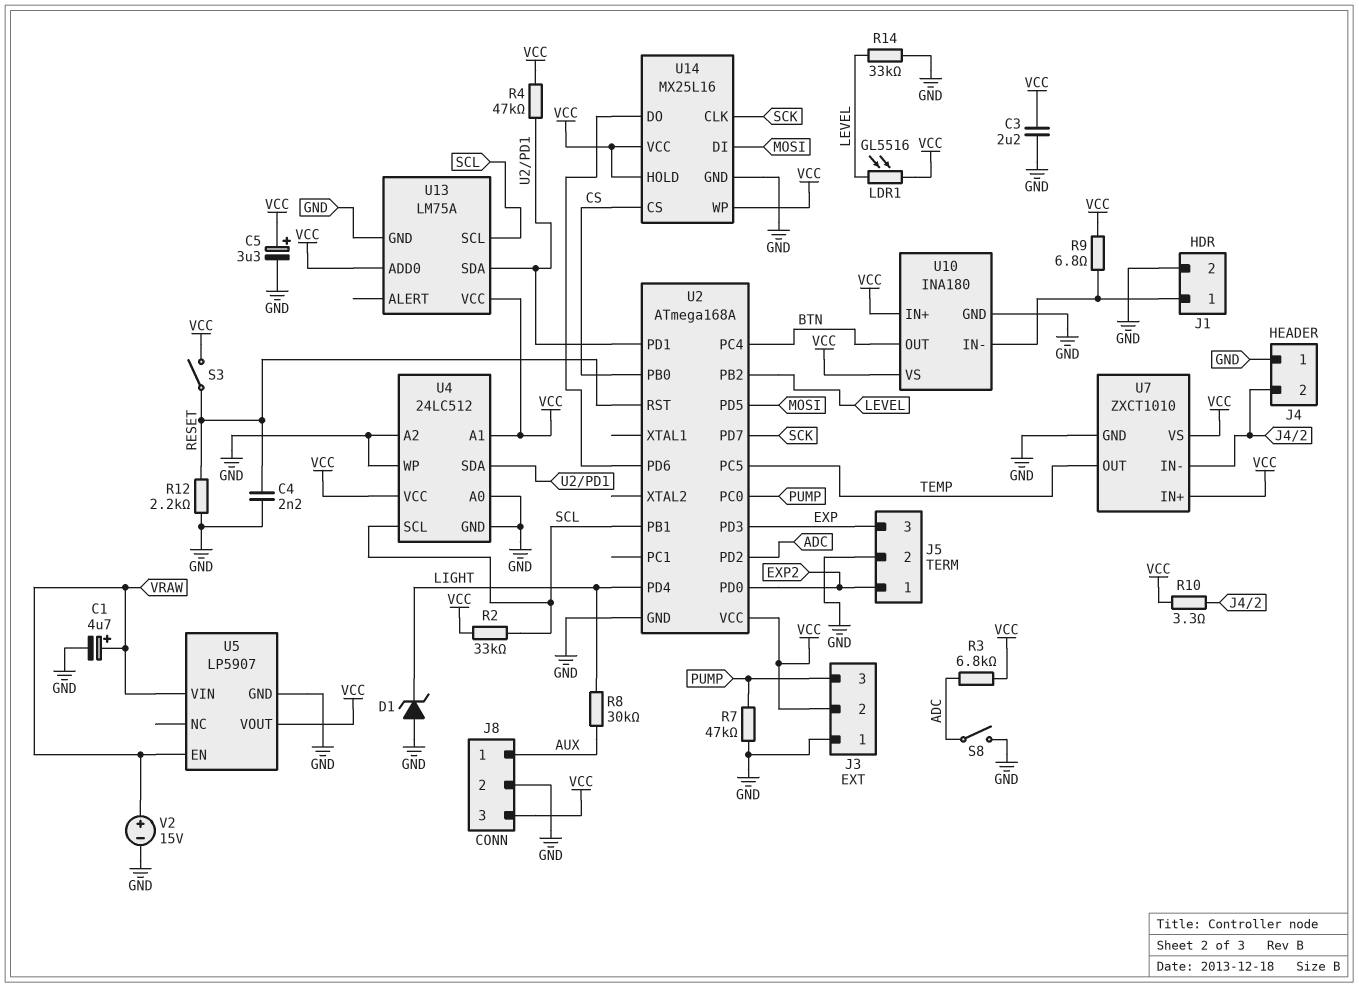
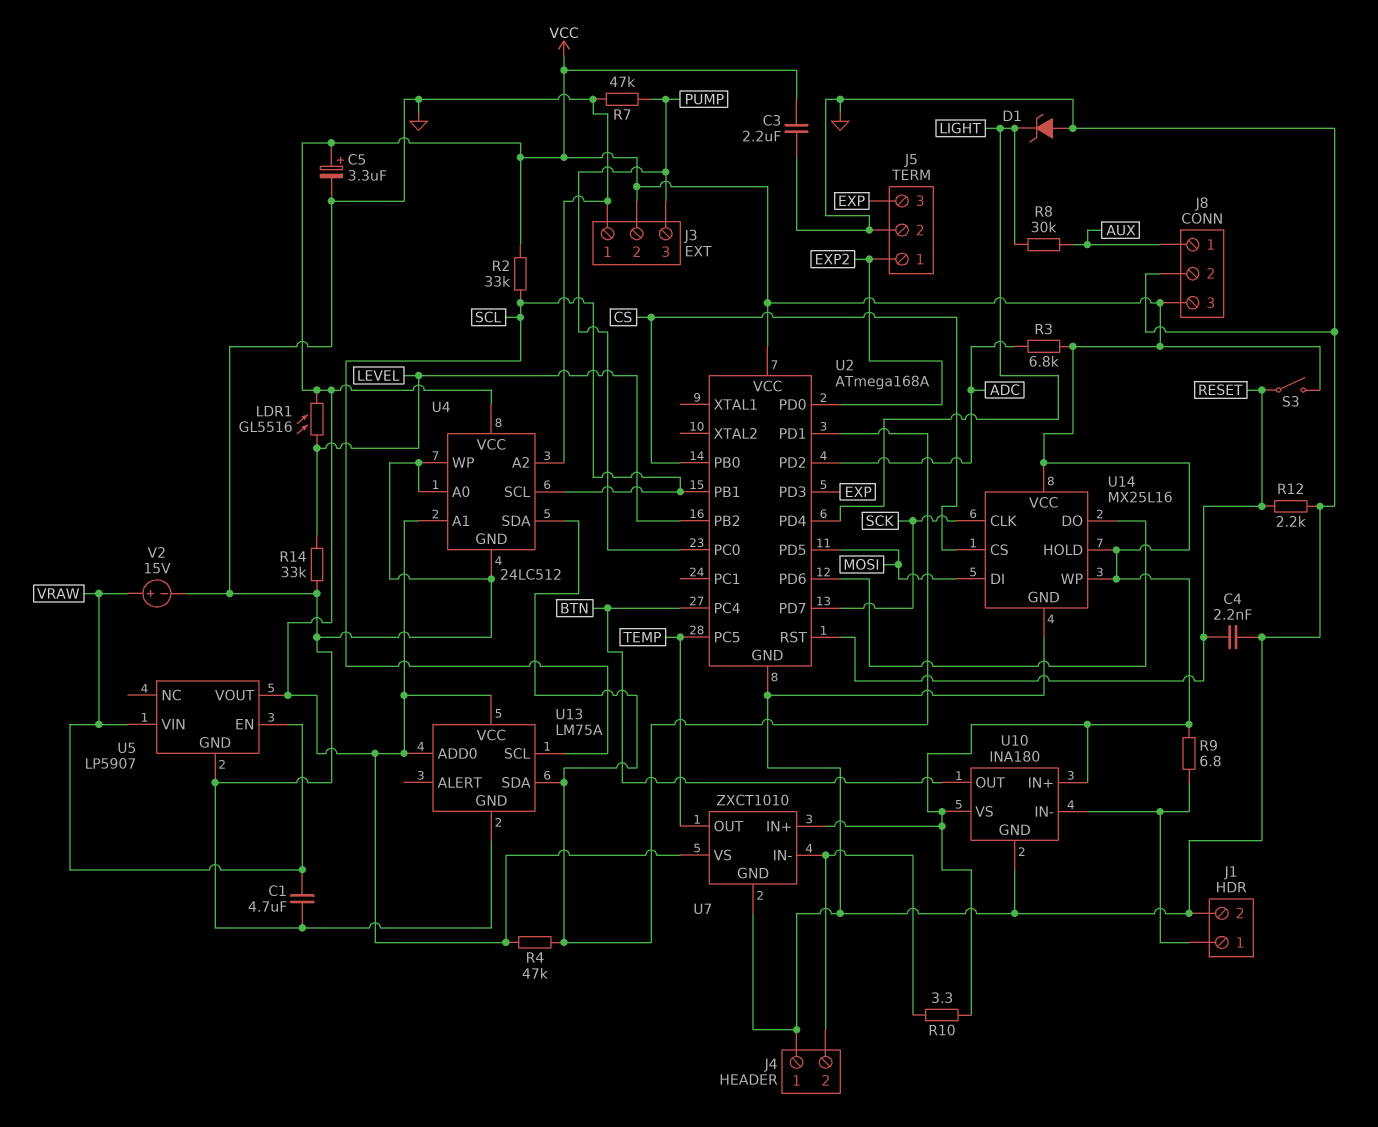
C1: 4.7uF (plus VRAW, minus GND) -> 4.7uF (GND, VRAW)
S8: switch (ADC, GND) -> none

